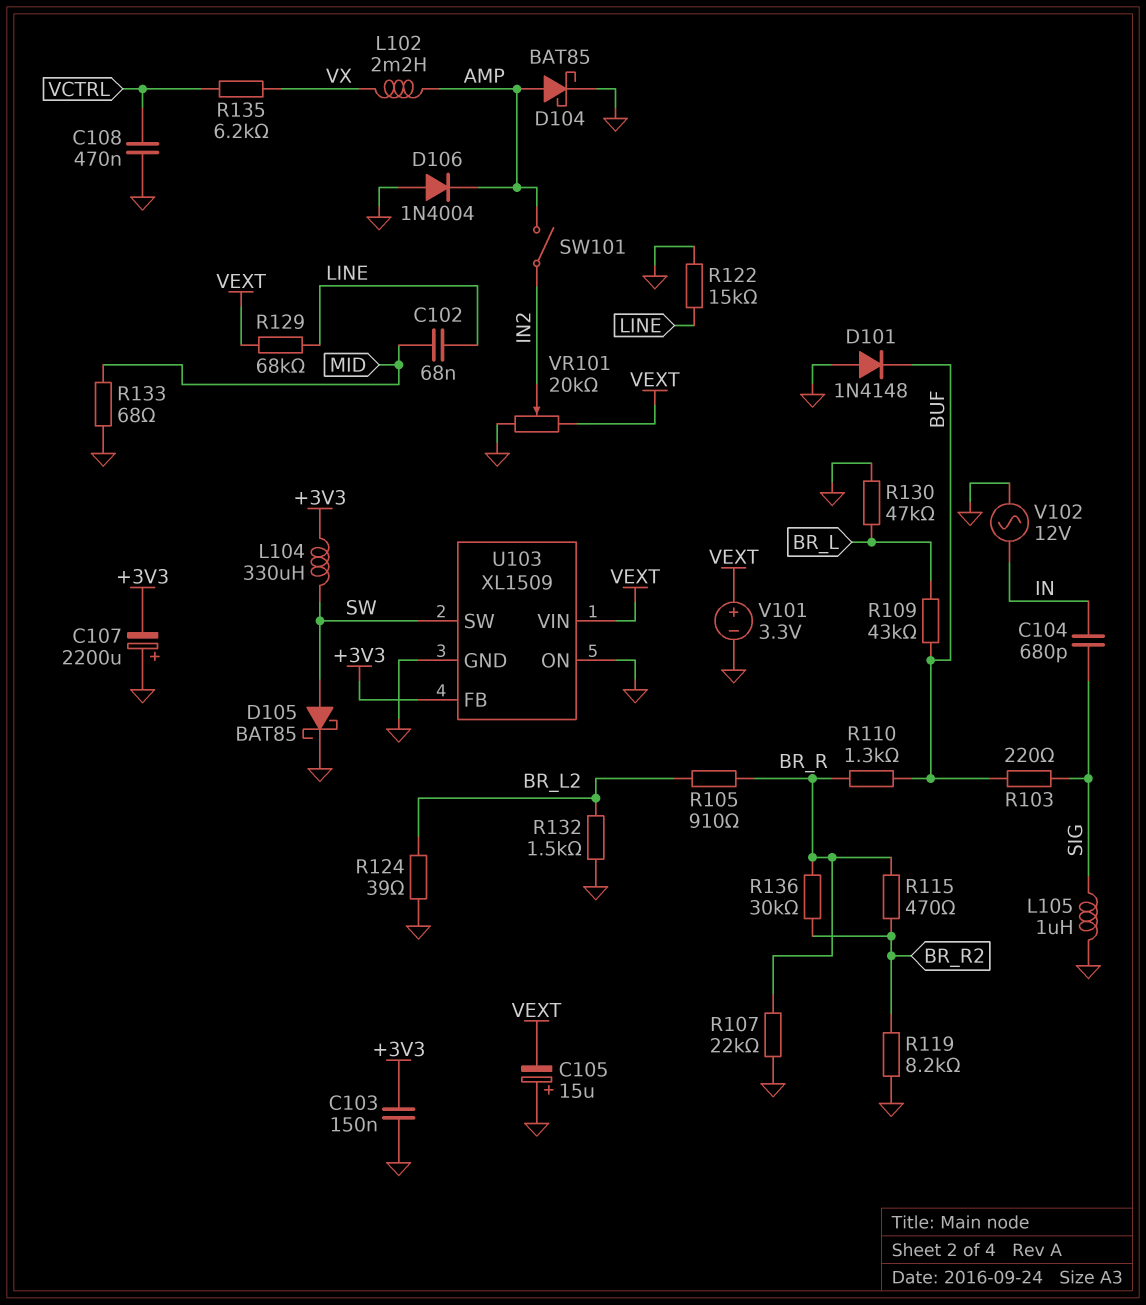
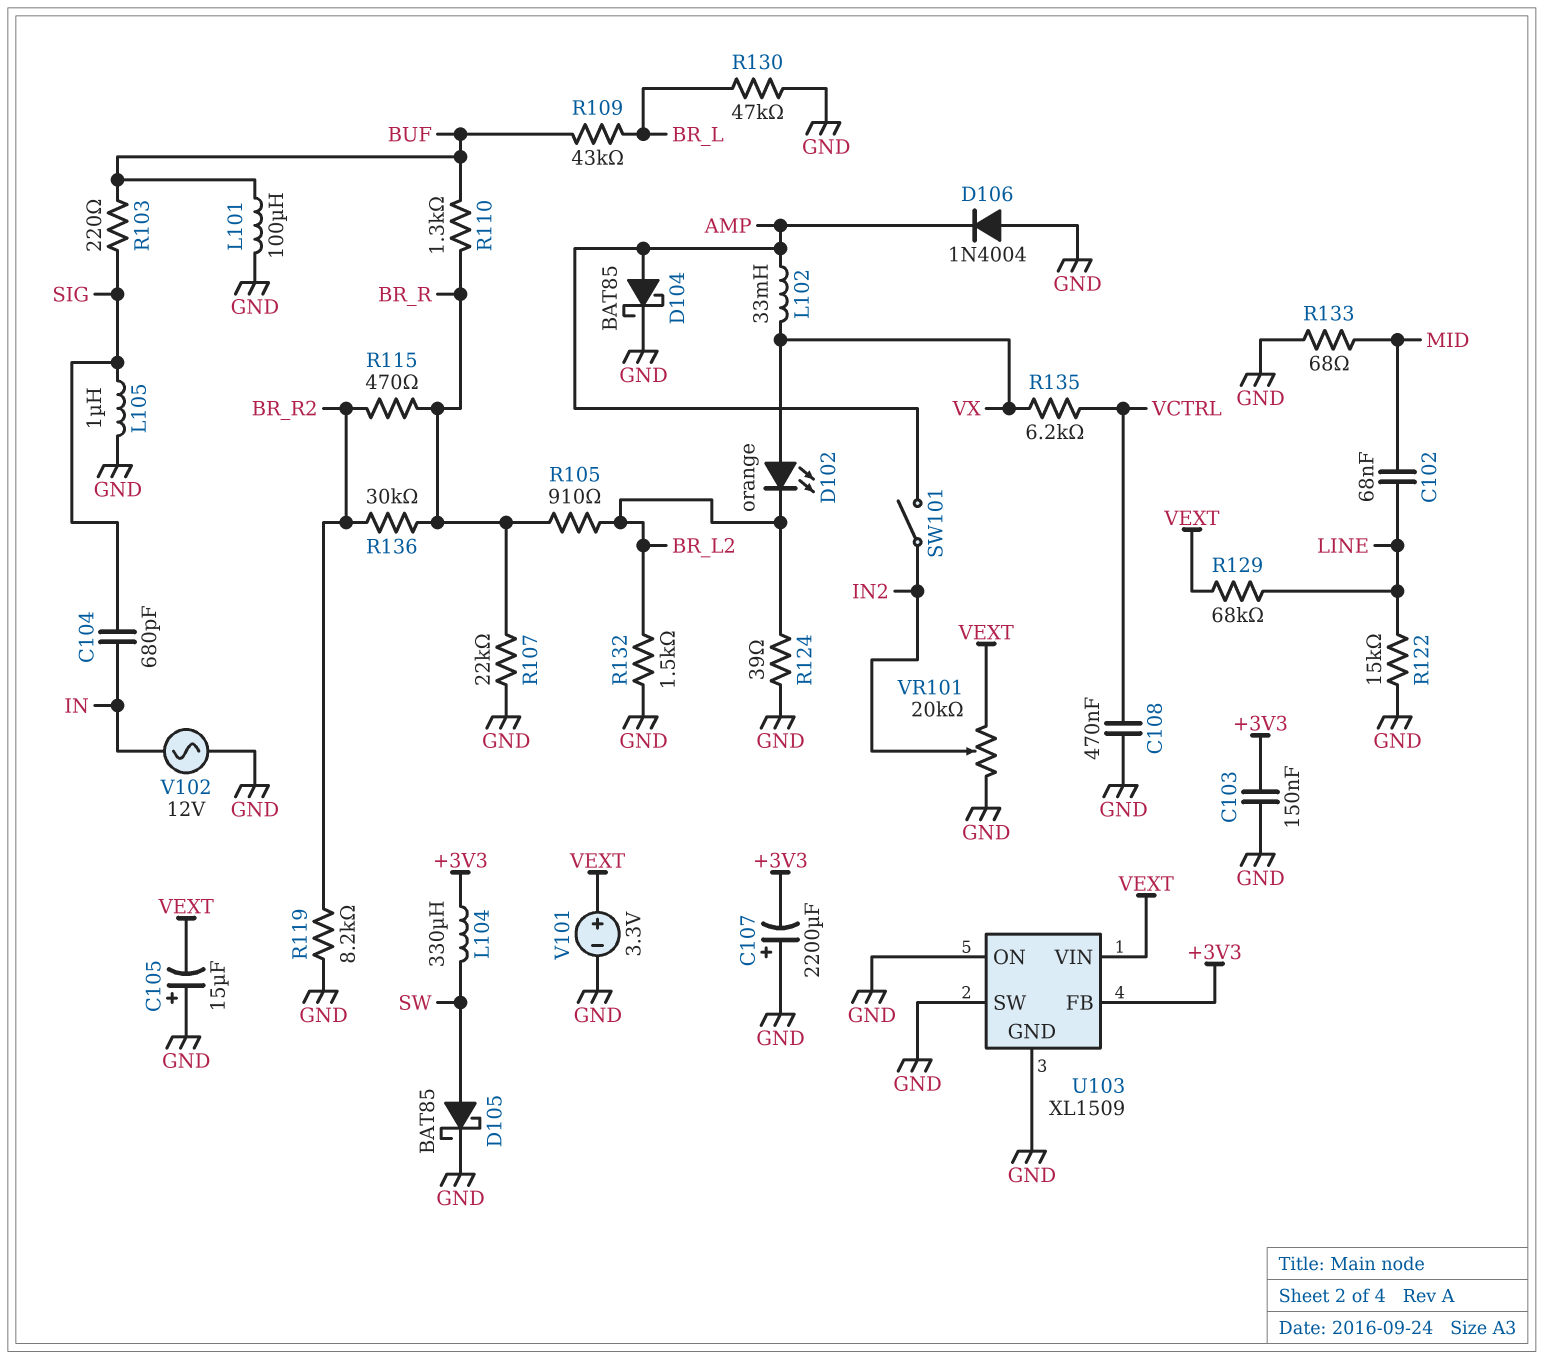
D101: diode 1N4148 (A GND, K BUF) -> none
D102: none -> LED orange (A VX, K BR_L2)
L101: none -> 100uH (BUF, GND)
L102: 2.2mH (AMP, VX) -> 33mH (AMP, VX)
U103 pin SW: SW -> GND

